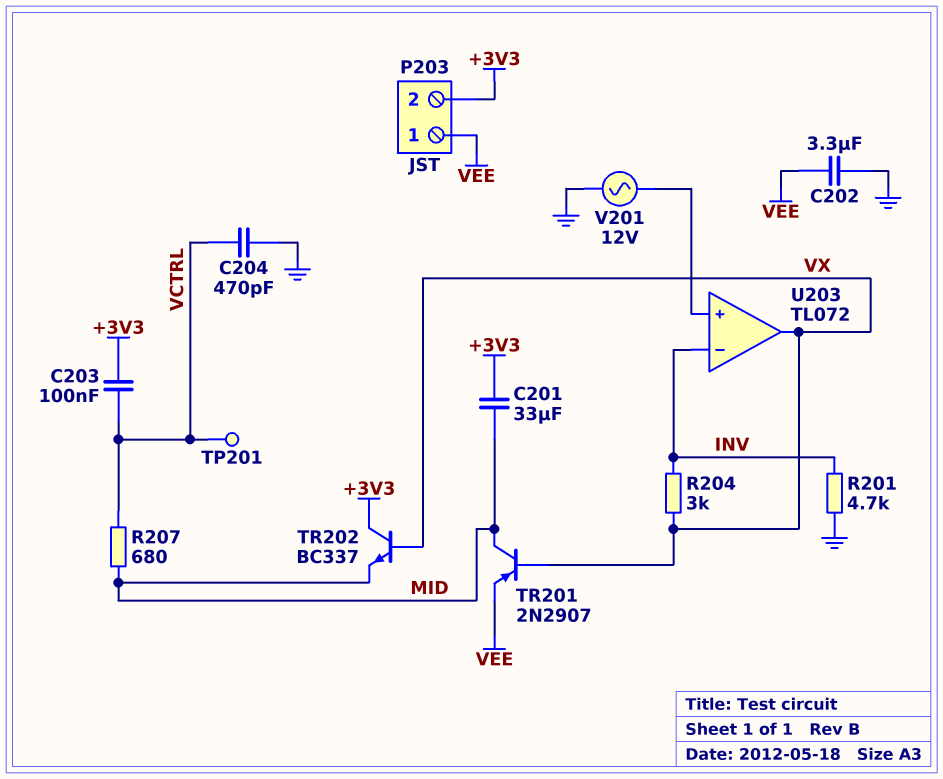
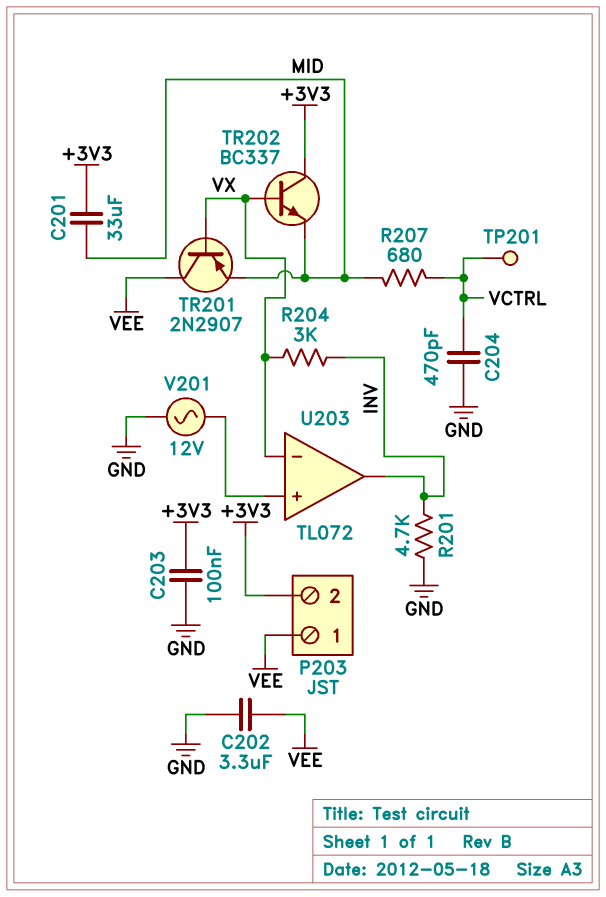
C203: 100nF (+3V3, VCTRL) -> 100nF (+3V3, GND)
TR201: PNP 2N2907 (B VX, C MID, E VEE) -> PNP 2N2907 (B VX, C VEE, E MID)
U203 pin in-: INV -> VX
U203 pin out: VX -> INV

